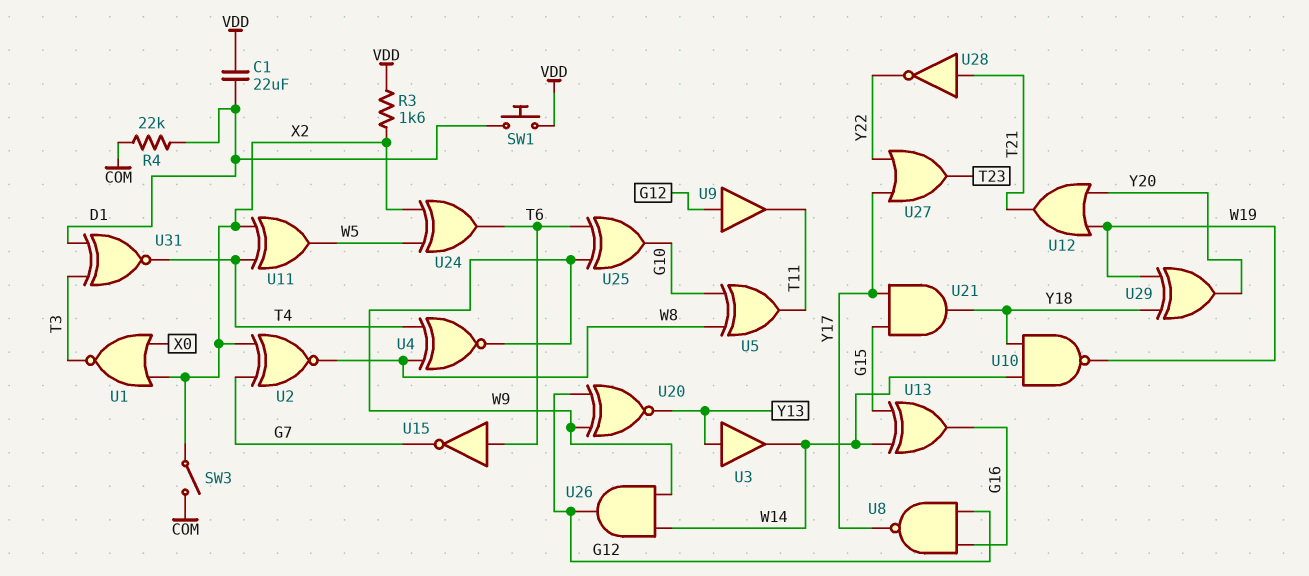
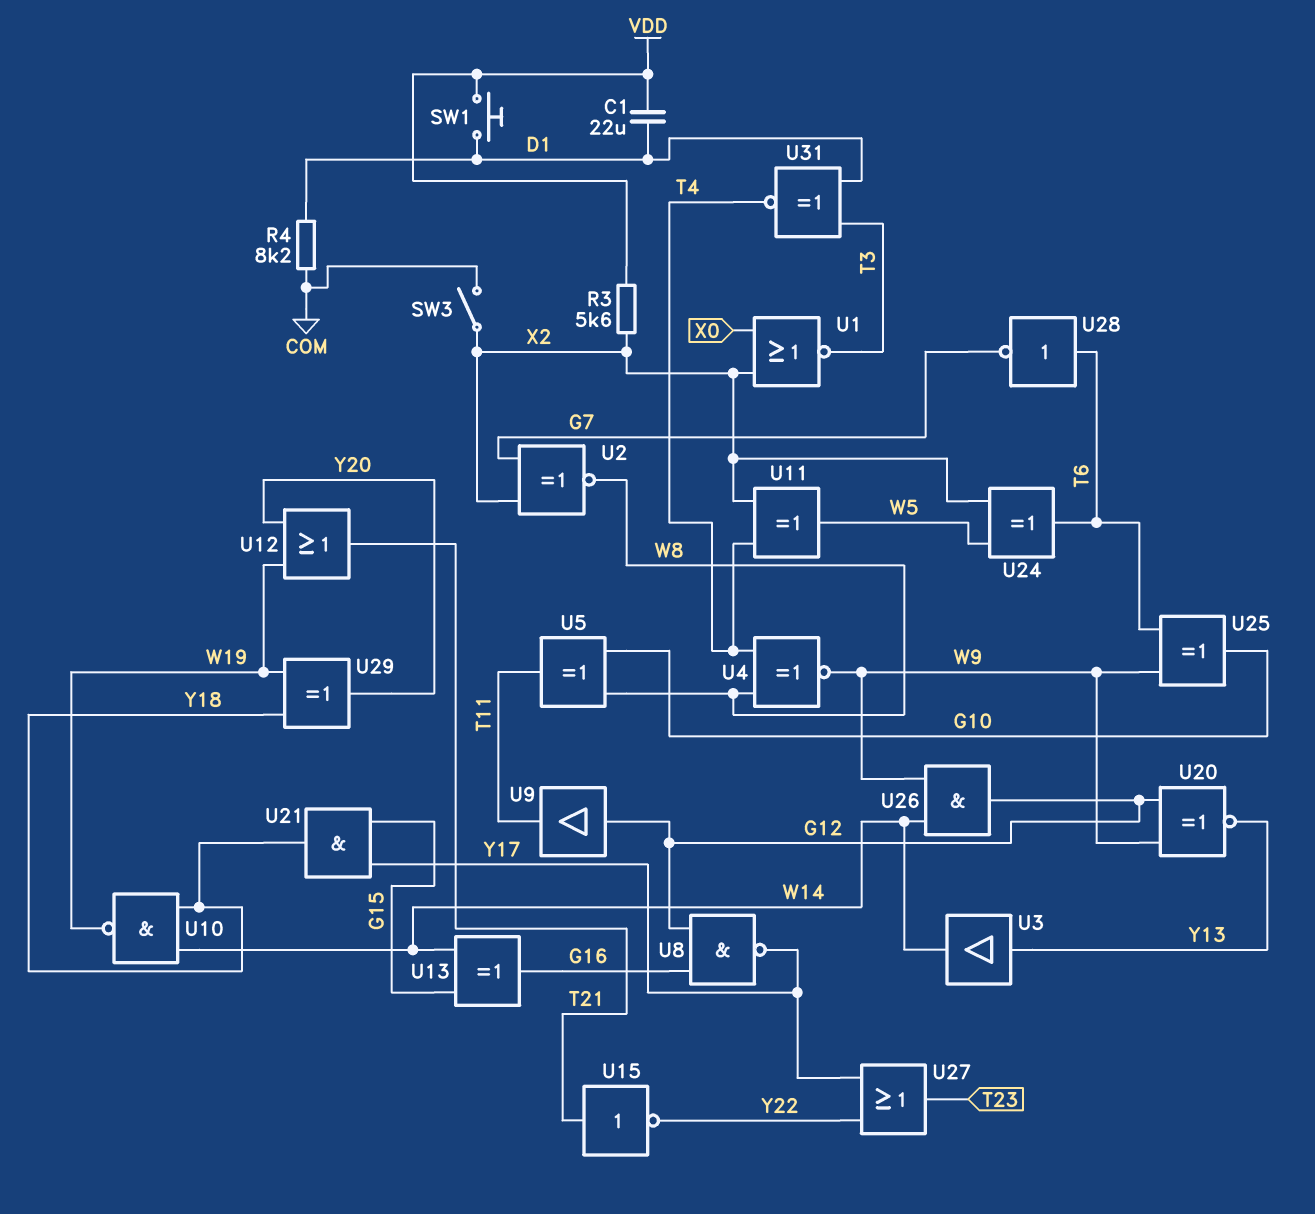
R3: 1.6k (VDD, X2) -> 5.6k (VDD, X2)
R4: 22k (COM, D1) -> 8.2k (COM, D1)
U15: NOT (in T6, out G7) -> NOT (in T21, out Y22)
U28: NOT (in T21, out Y22) -> NOT (in T6, out G7)

